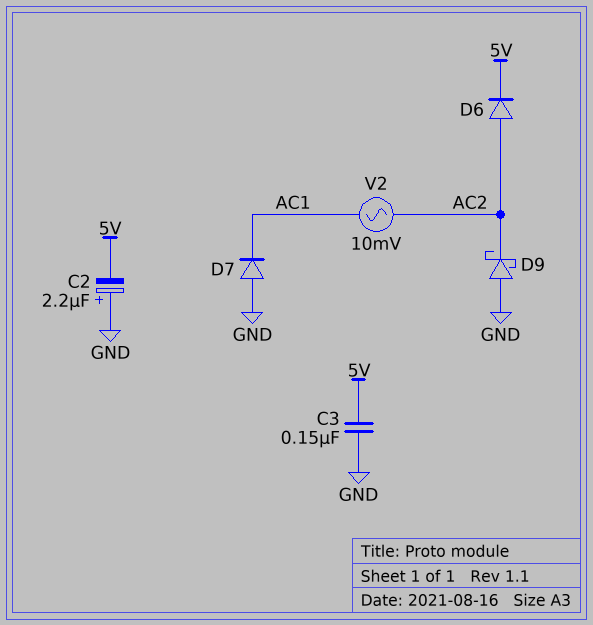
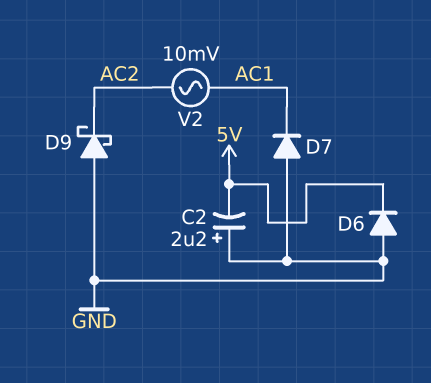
C3: 150nF (5V, GND) -> none
D6: diode (A AC2, K 5V) -> diode (A GND, K 5V)

